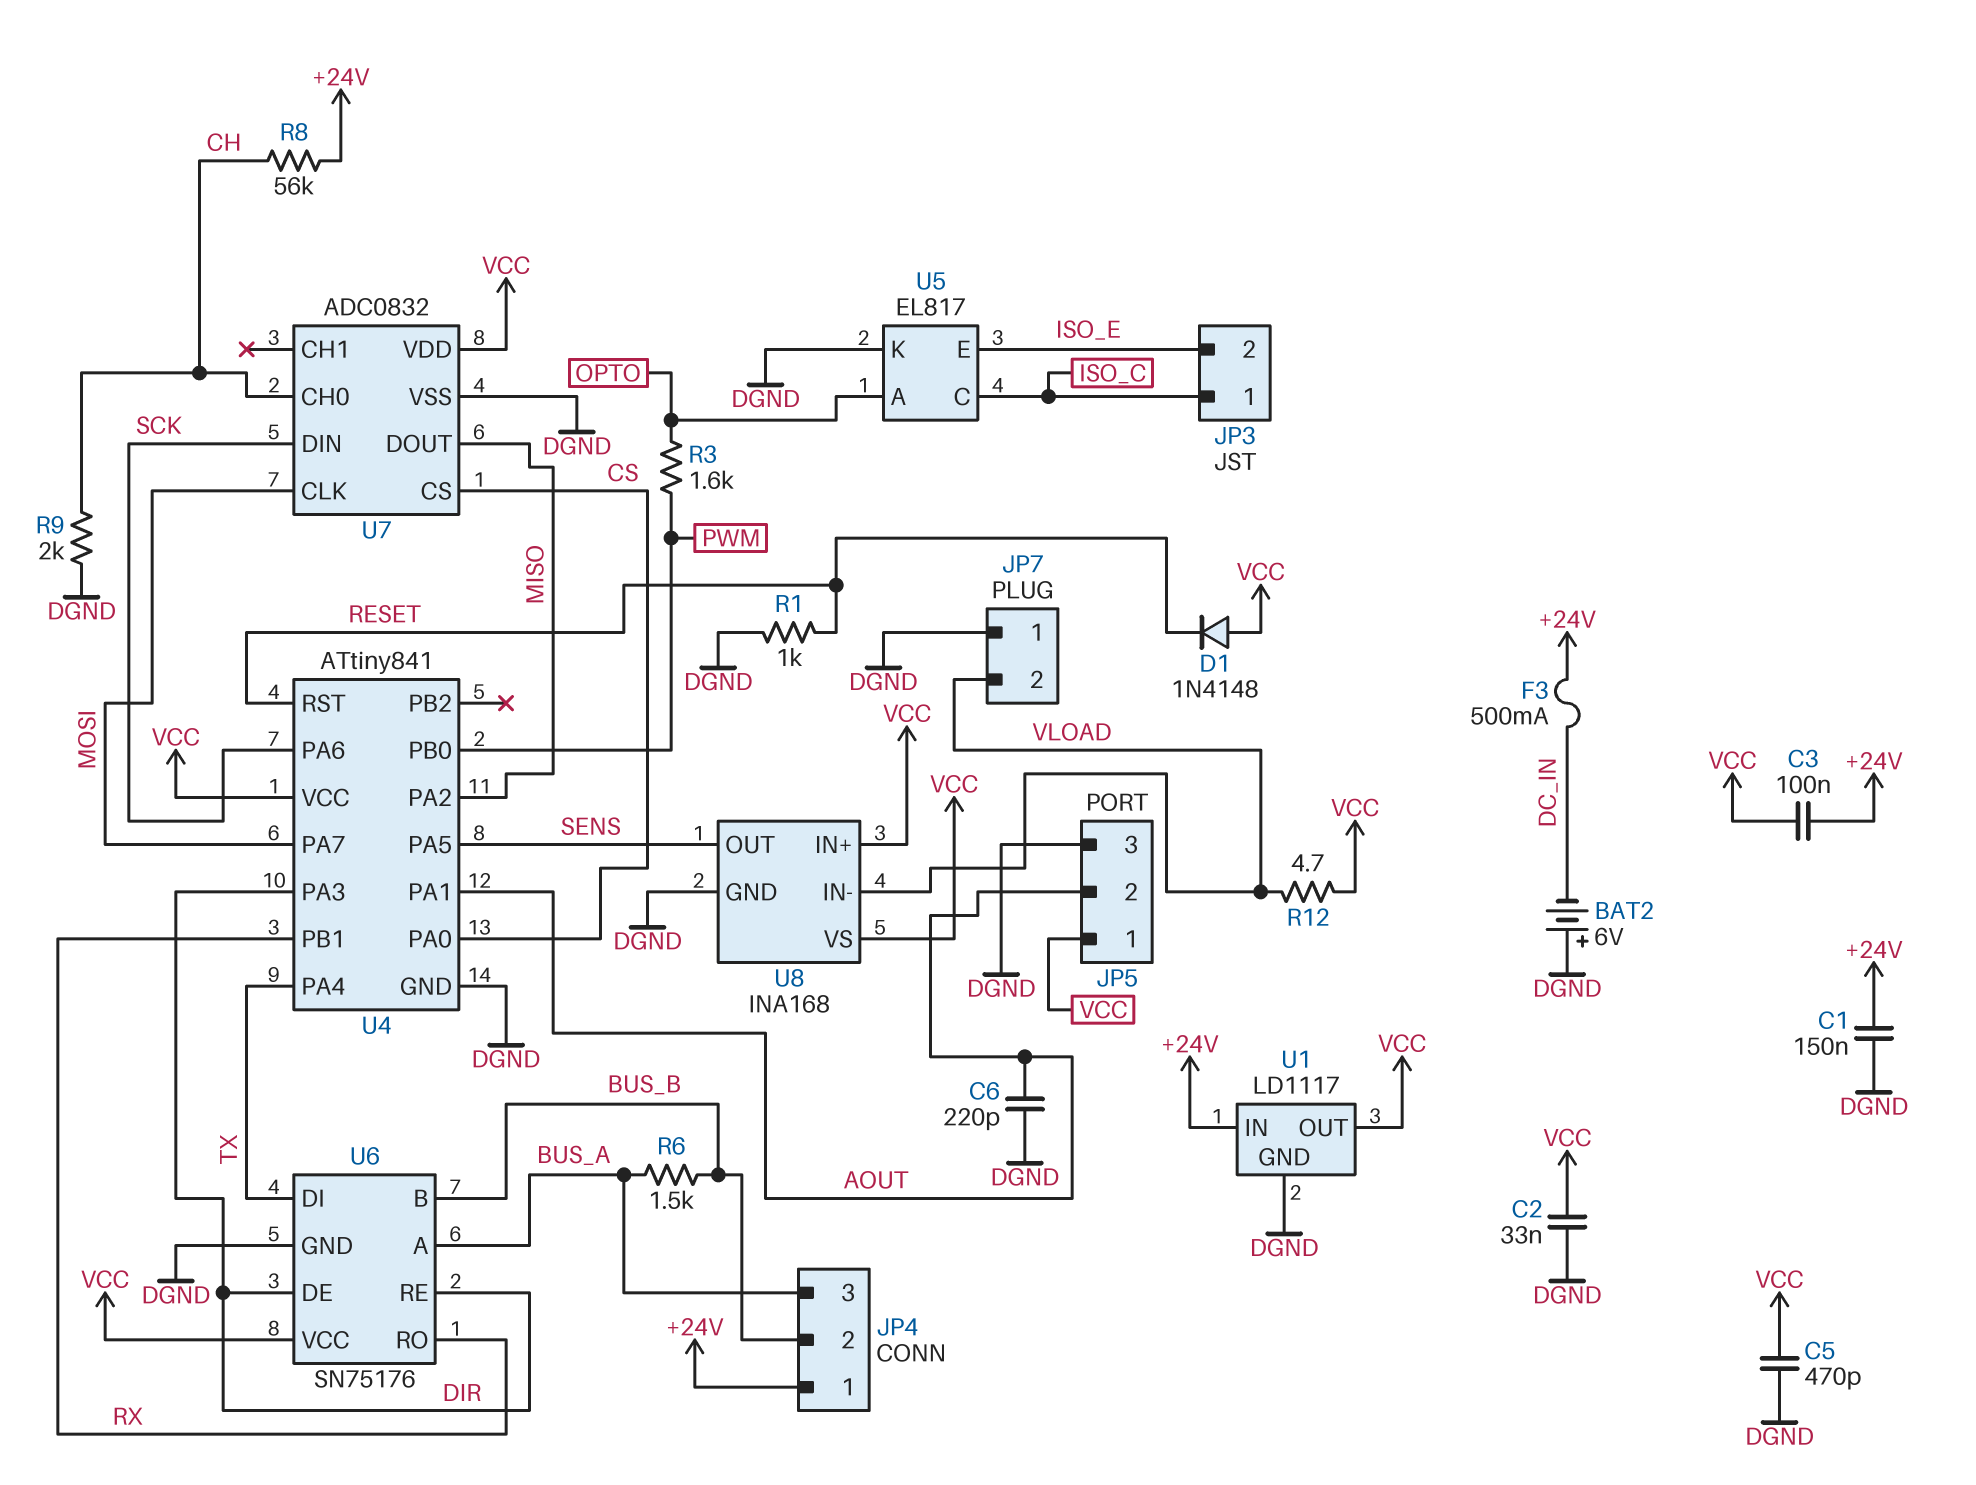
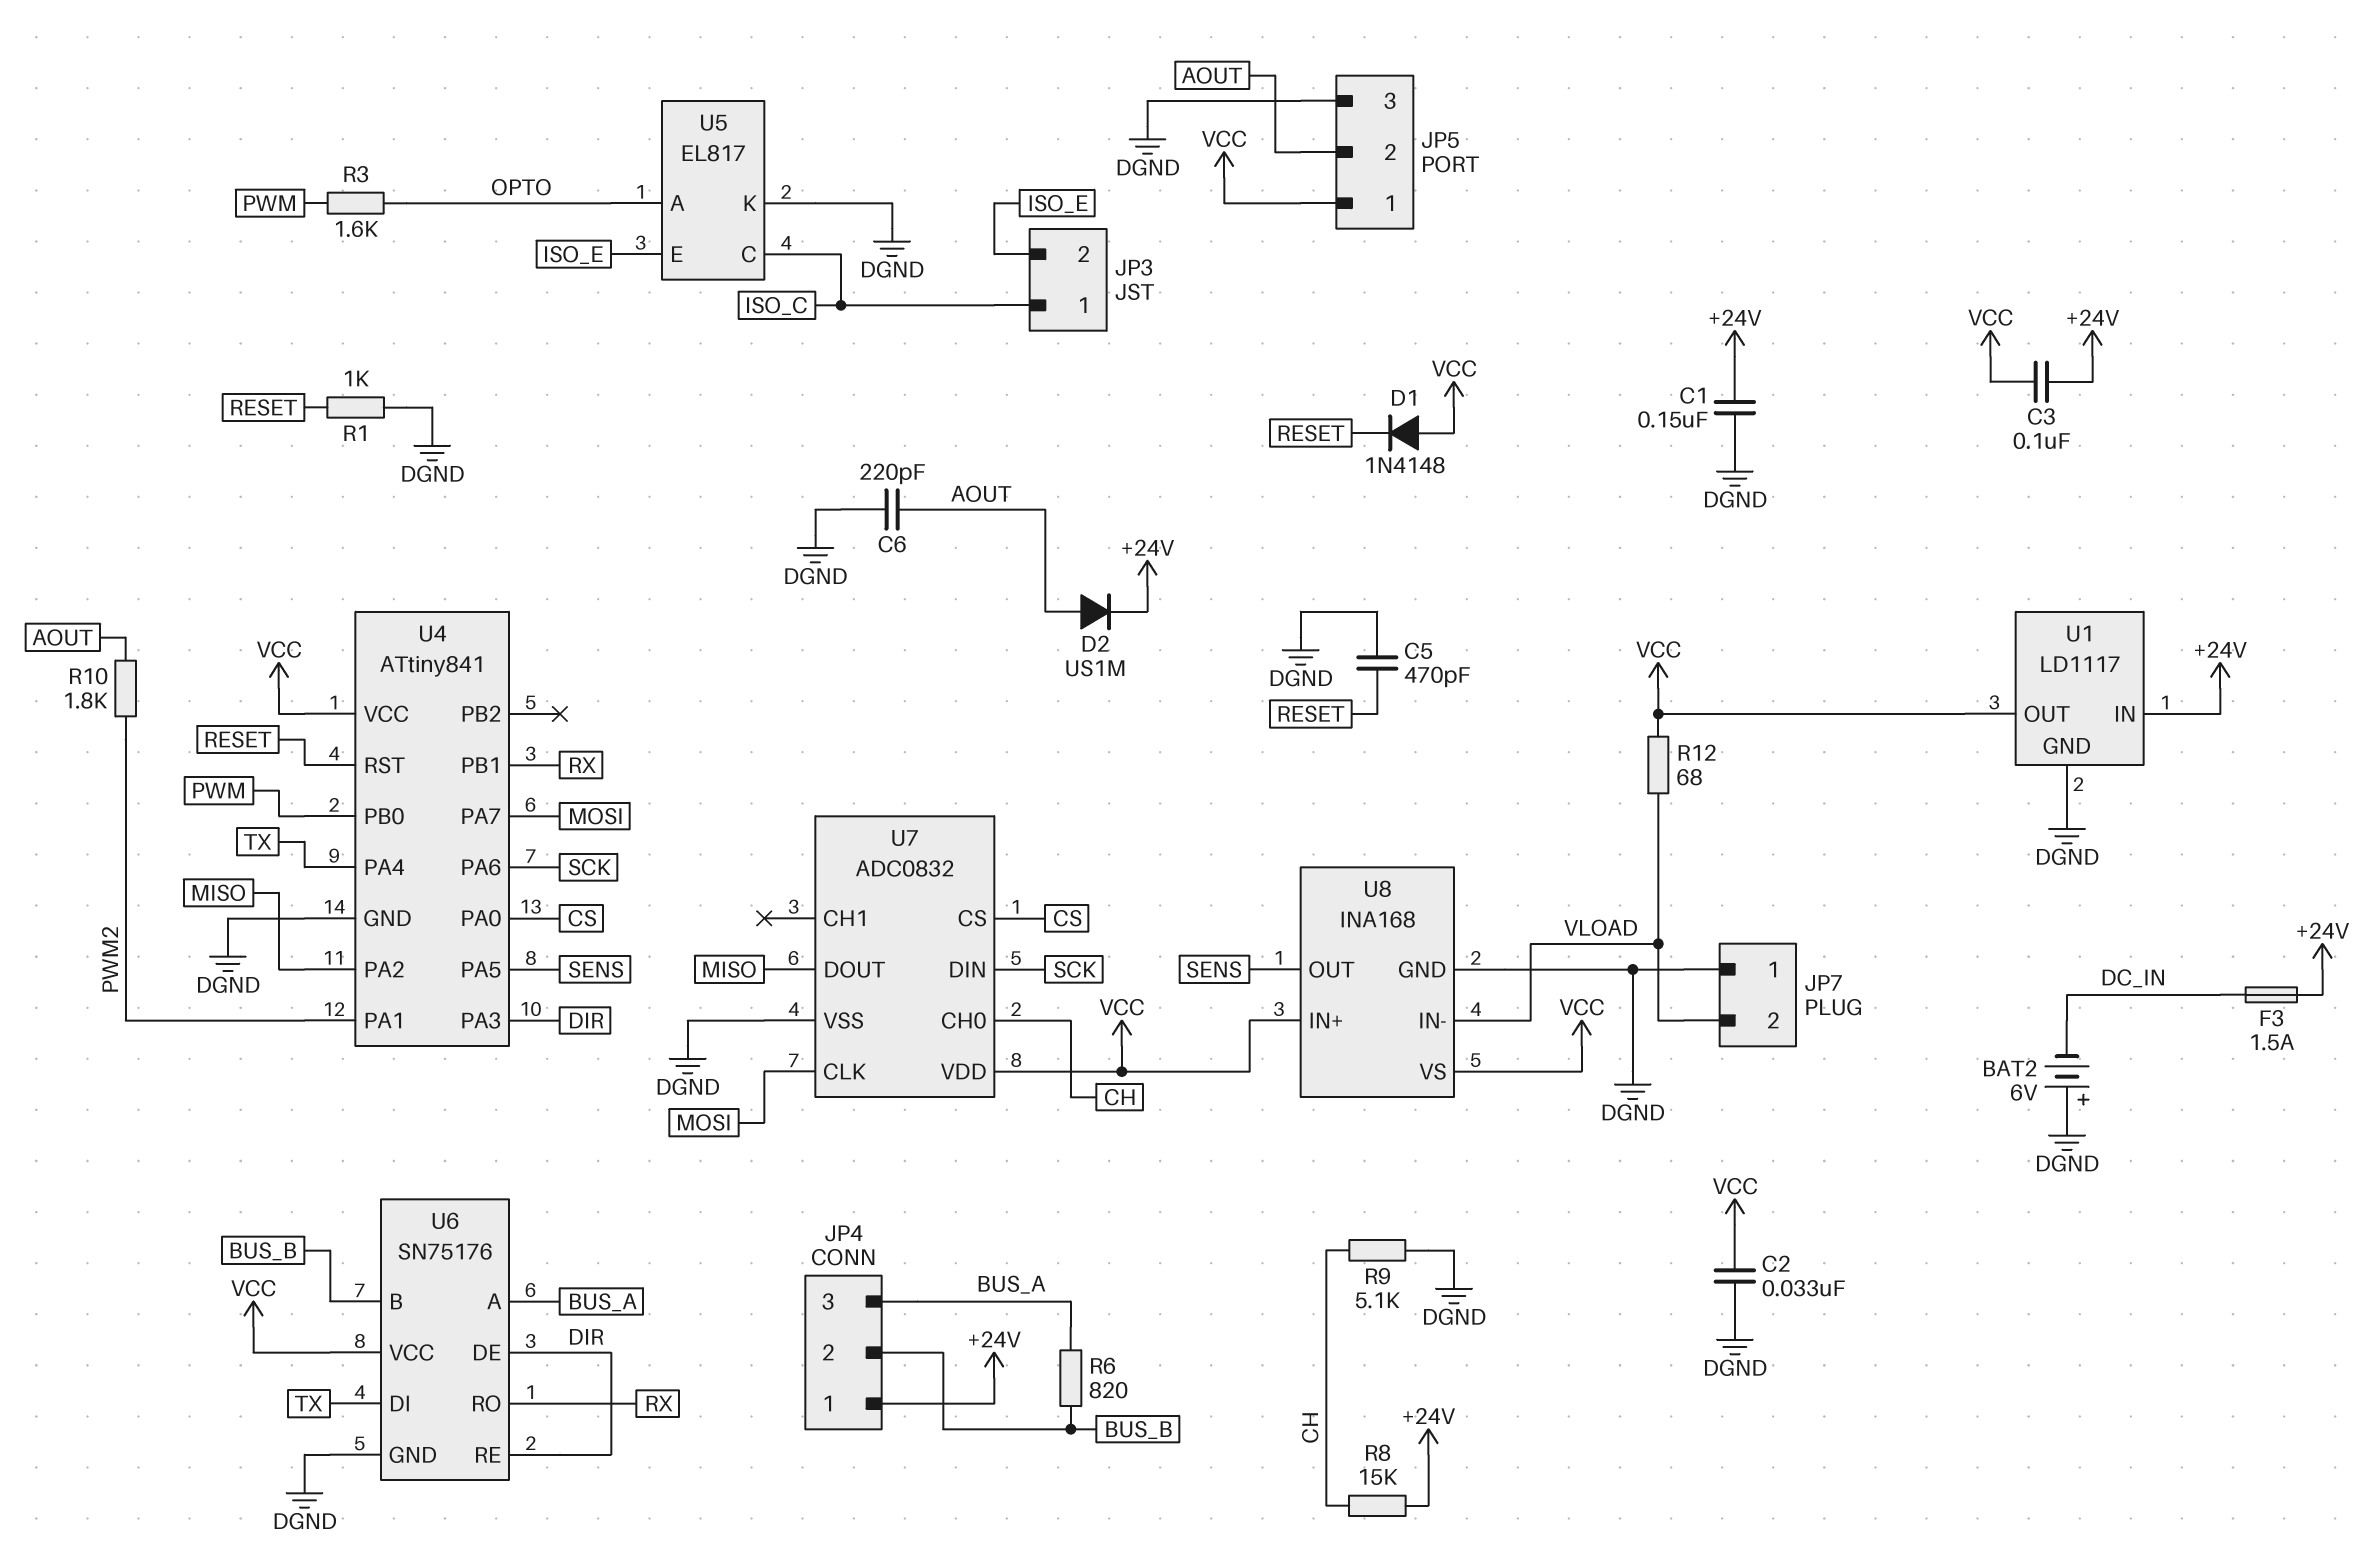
C5: 470pF (DGND, VCC) -> 470pF (DGND, RESET)
D2: none -> diode US1M (A AOUT, K +24V)
F3: 500mA (+24V, DC_IN) -> 1.5A (+24V, DC_IN)
R6: 1.5k (BUS_A, BUS_B) -> 820 (BUS_A, BUS_B)
R8: 56k (+24V, CH) -> 15k (+24V, CH)
R9: 2k (CH, DGND) -> 5.1k (CH, DGND)
R10: none -> 1.8k (AOUT, PWM2)
R12: 4.7 (VCC, VLOAD) -> 68 (VCC, VLOAD)
U4 pin PA1: AOUT -> PWM2

